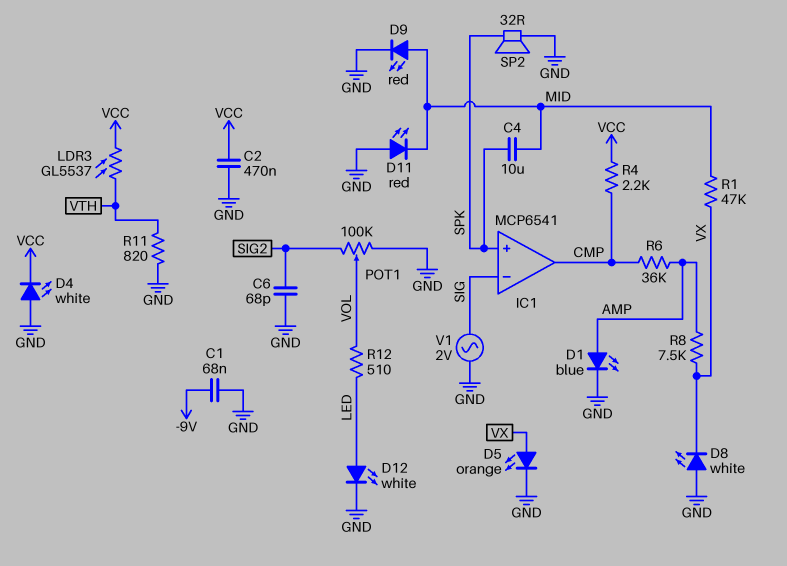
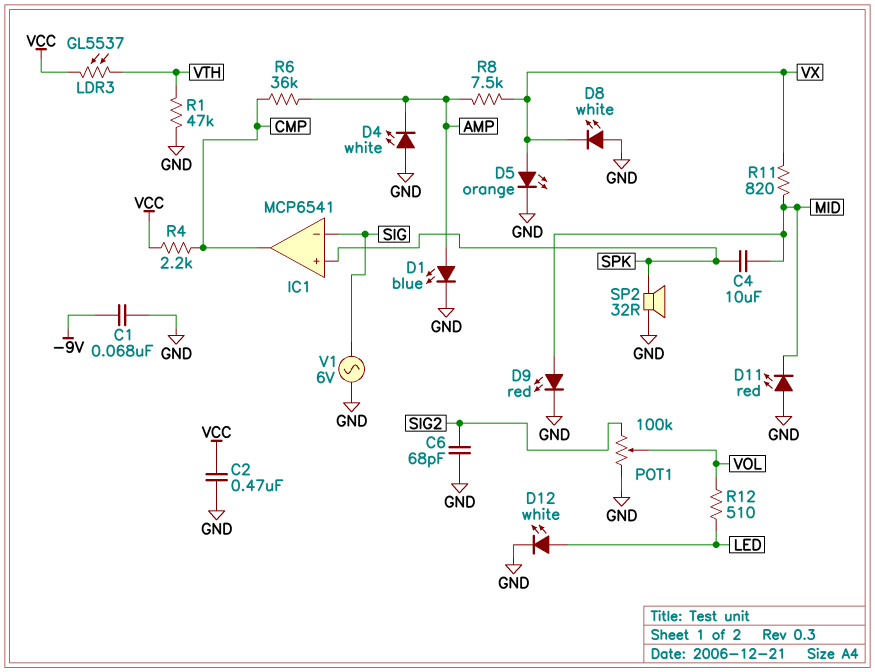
D4: LED white (A GND, K VCC) -> LED white (A GND, K AMP)
R1: 47k (MID, VX) -> 47k (GND, VTH)
R11: 820 (GND, VTH) -> 820 (MID, VX)
V1: AC 2V (GND, SIG) -> AC 6V (GND, SIG)

